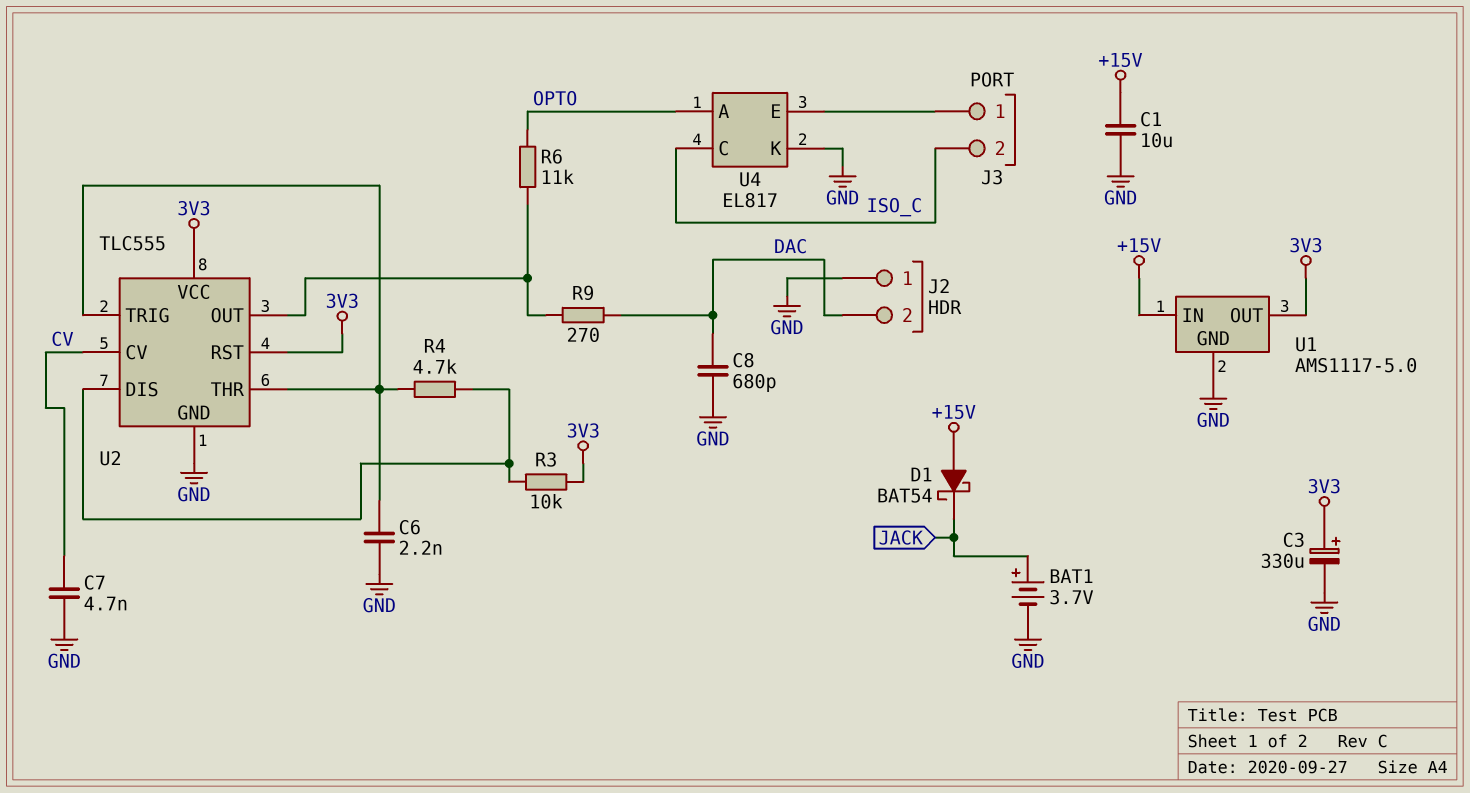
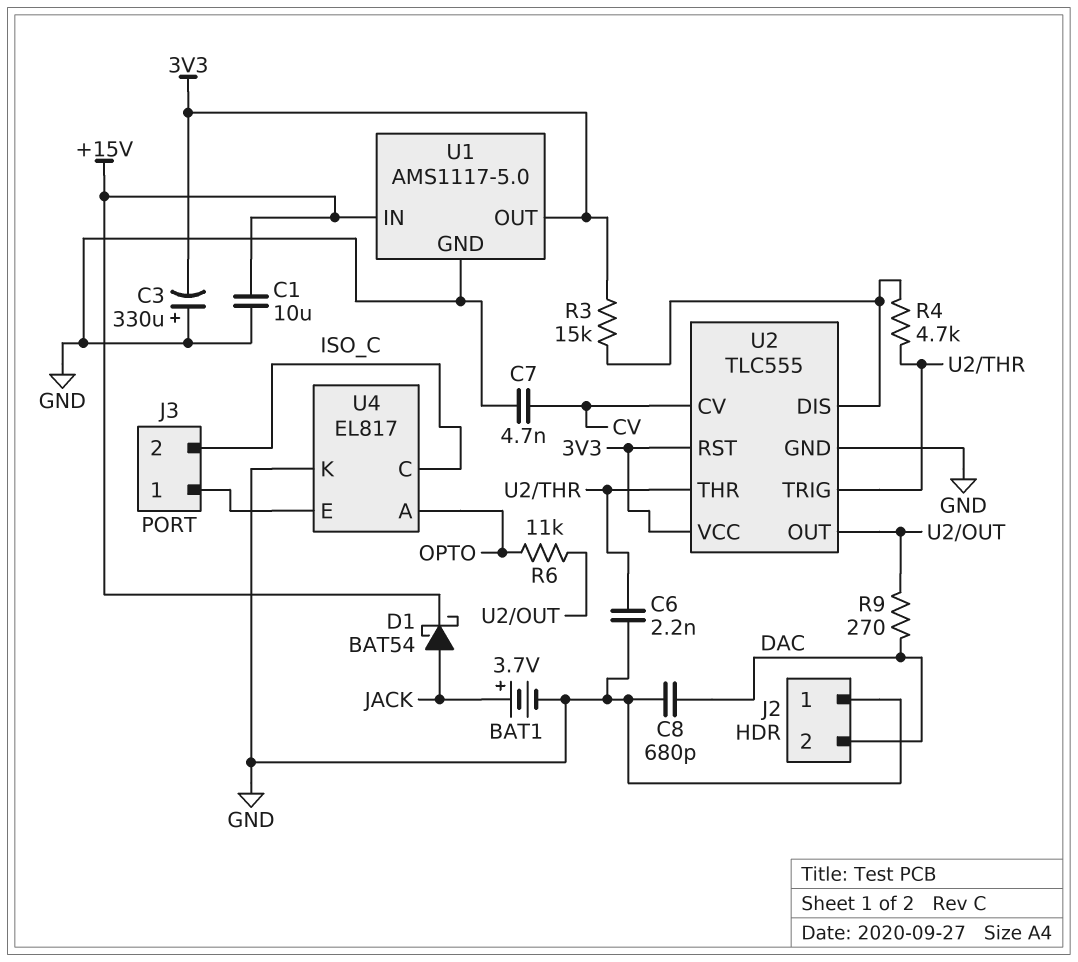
C3: 330uF (plus 3V3, minus GND) -> 330uF (plus GND, minus 3V3)
D1: schottky BAT54 (A +15V, K JACK) -> schottky BAT54 (A JACK, K +15V)
R3: 10k (3V3, U2/DIS) -> 15k (3V3, U2/DIS)

